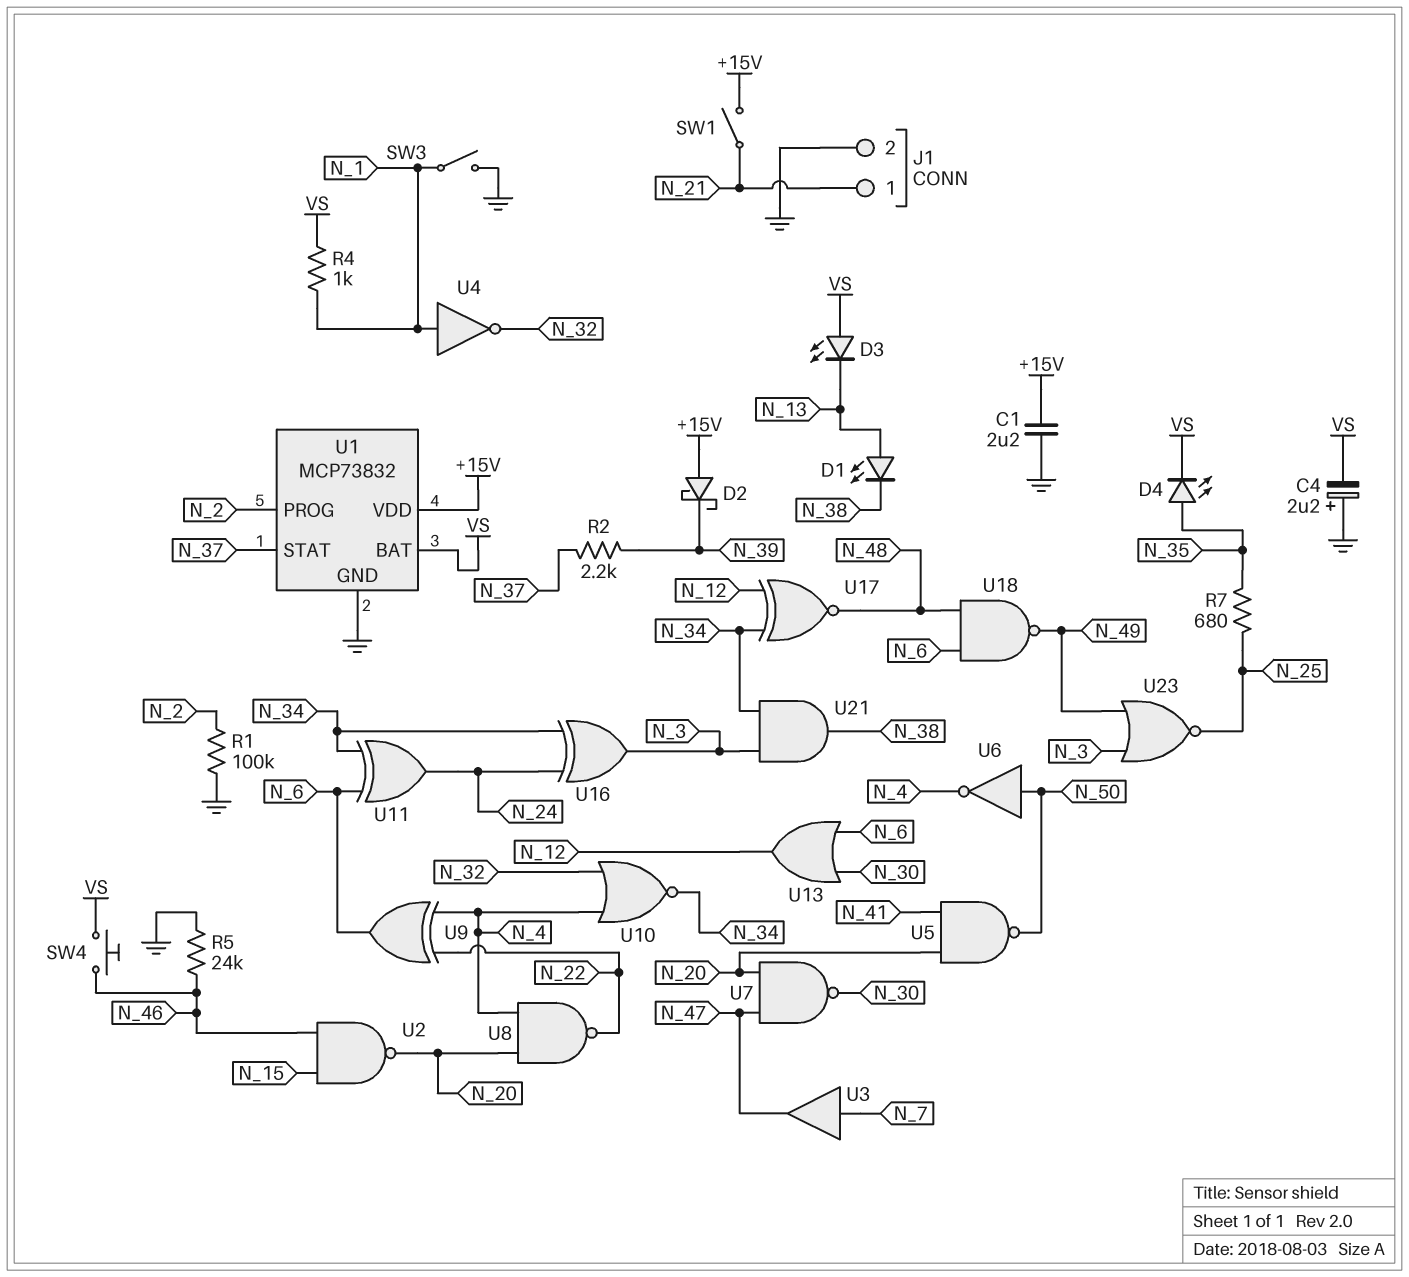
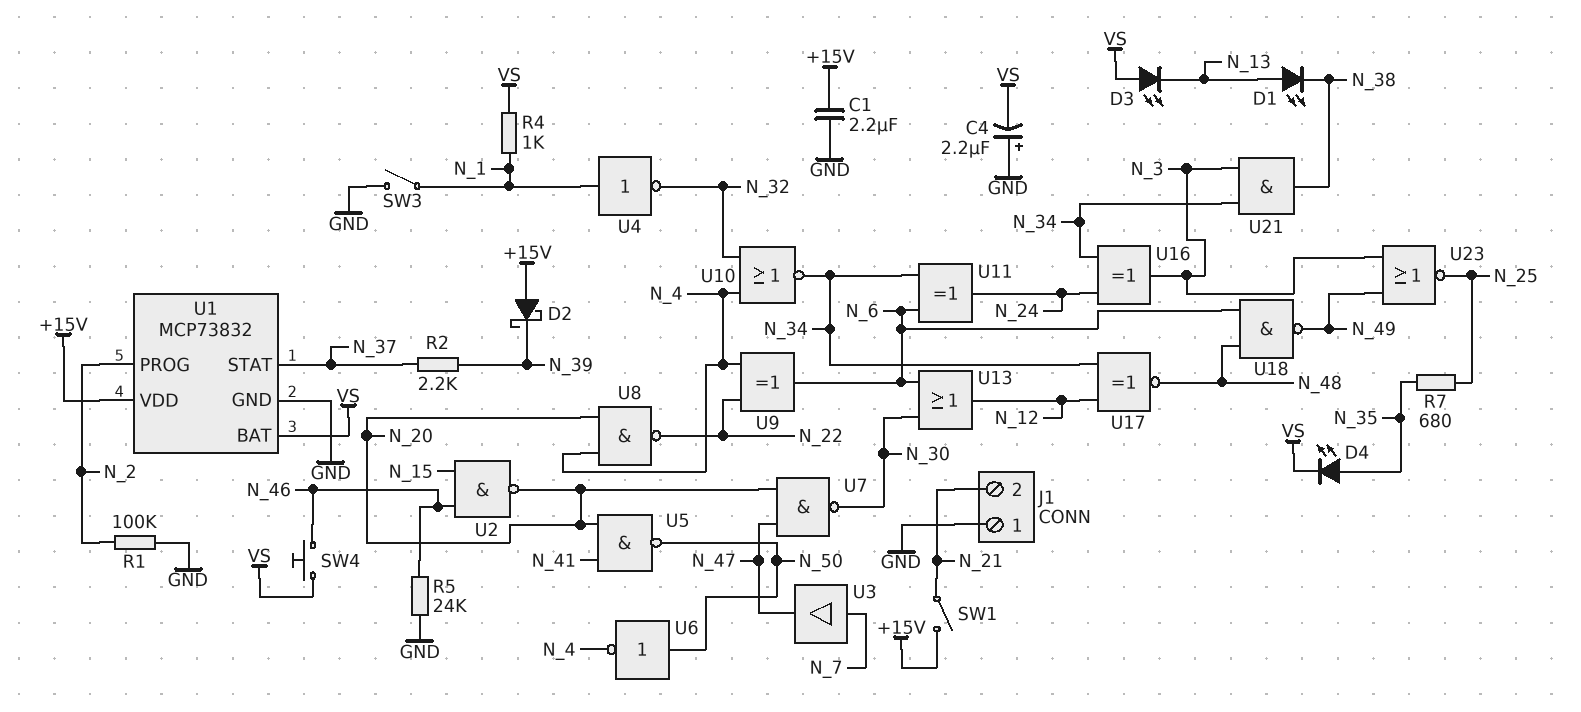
J1 pin 1: N_21 -> GND
J1 pin 2: GND -> N_21

